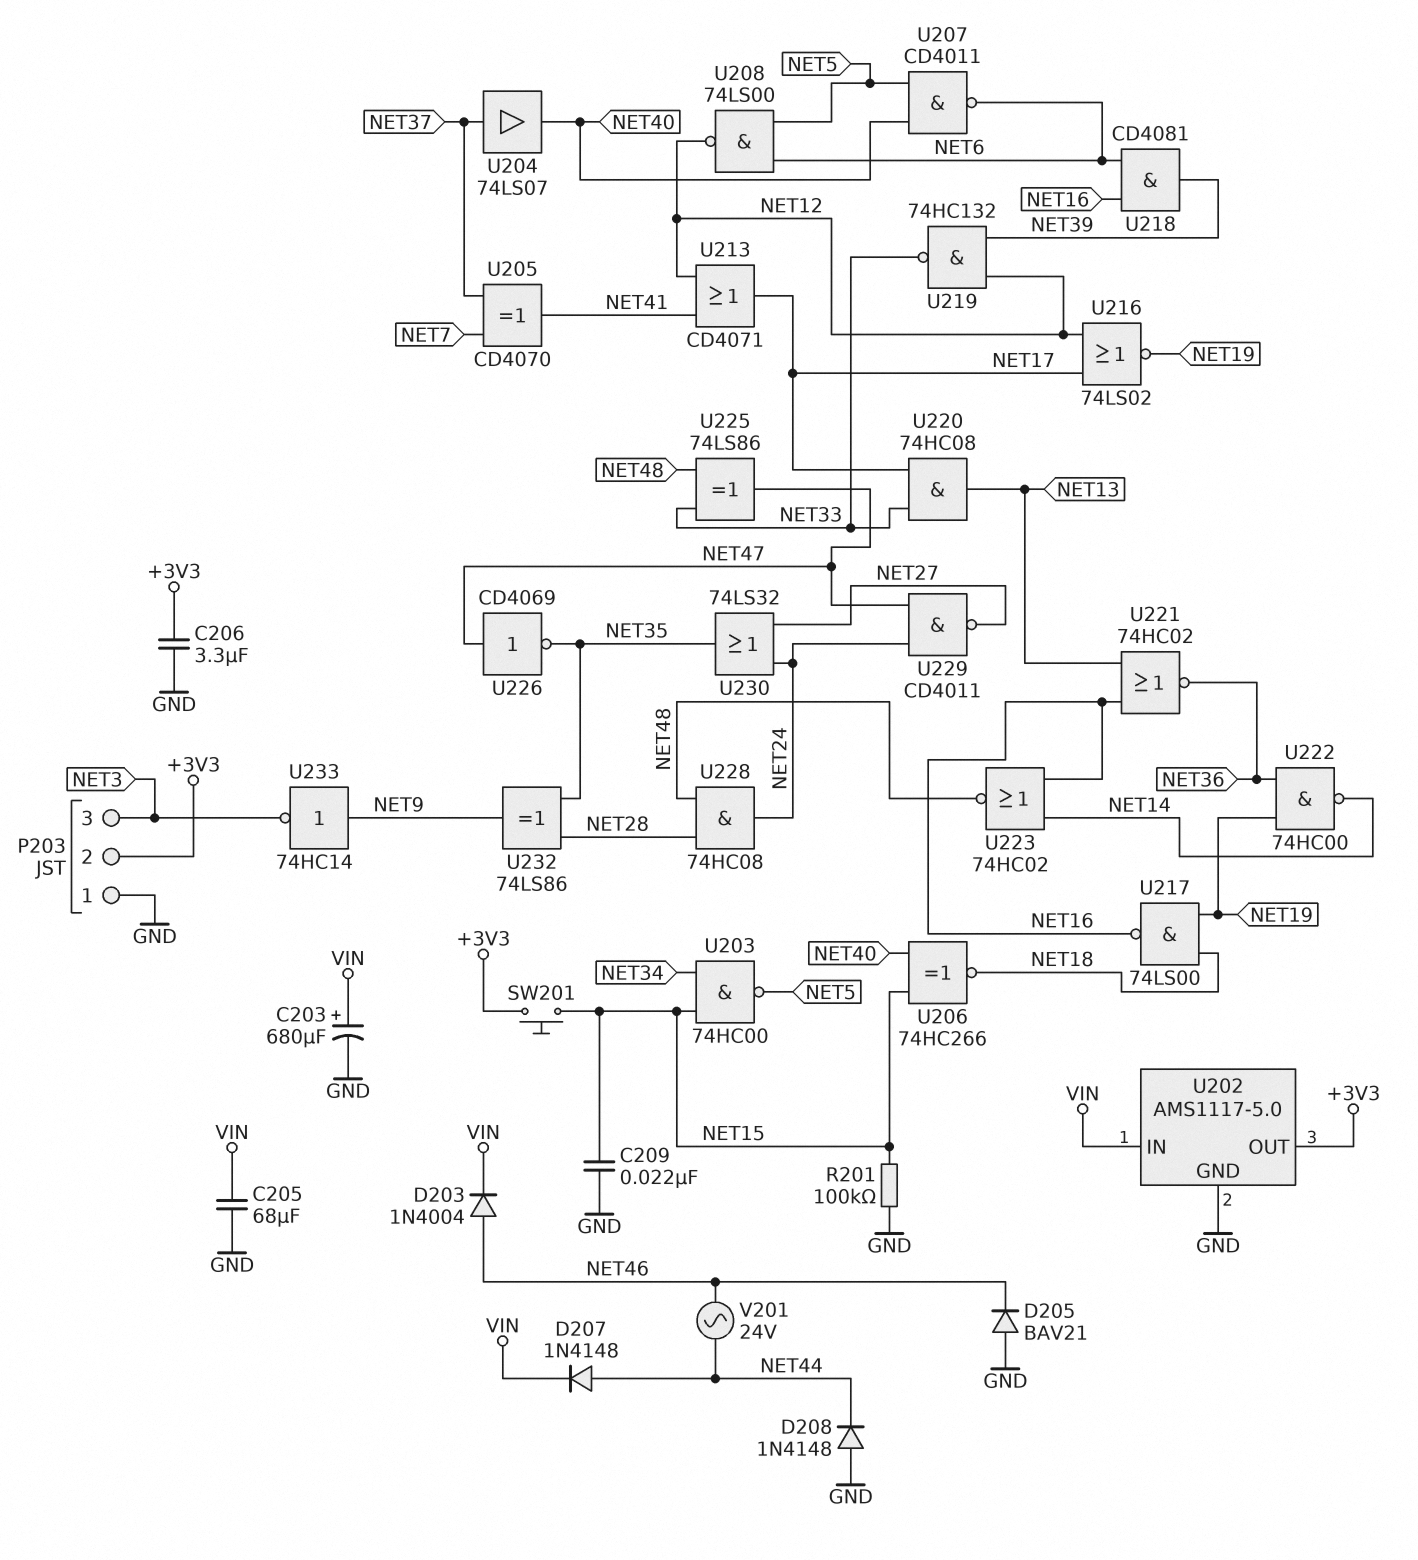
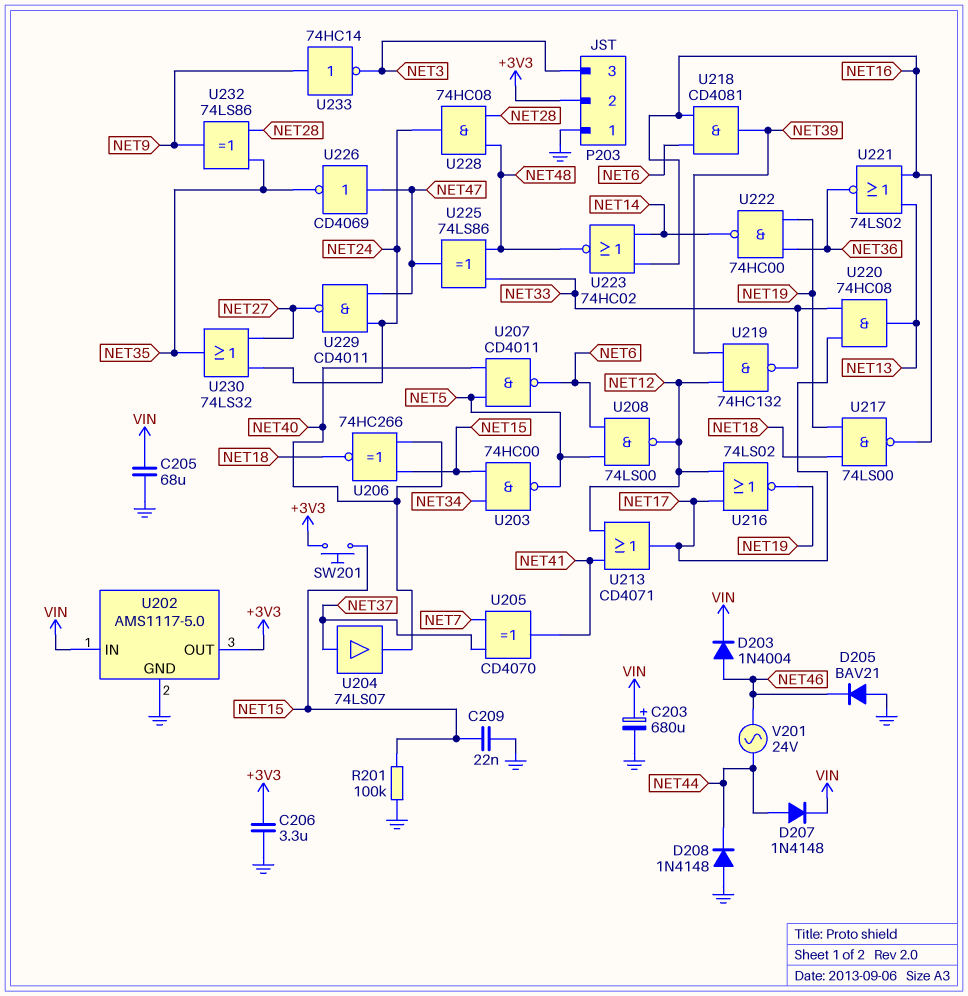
U221: NOR 74HC02 (in NET13, in NET16, out NET36) -> NOR 74LS02 (in NET13, in NET16, out NET36)

